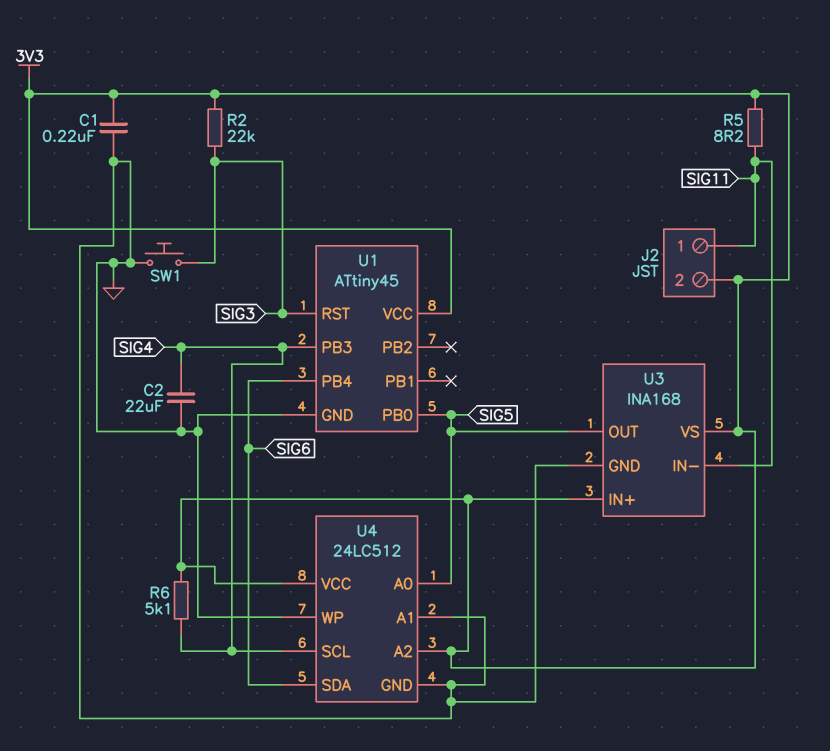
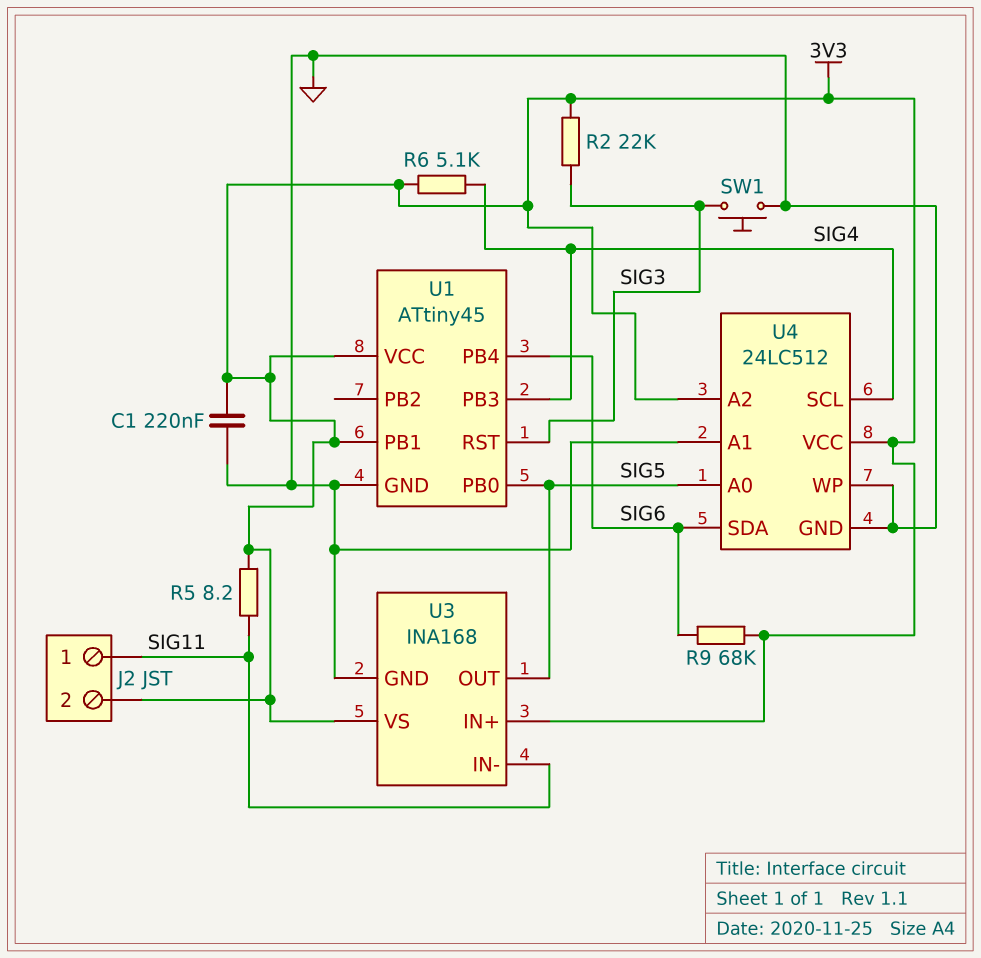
C2: 22uF (GND, SIG4) -> none
R9: none -> 68k (3V3, SIG6)
U1 pin PB1: none -> 3V3

